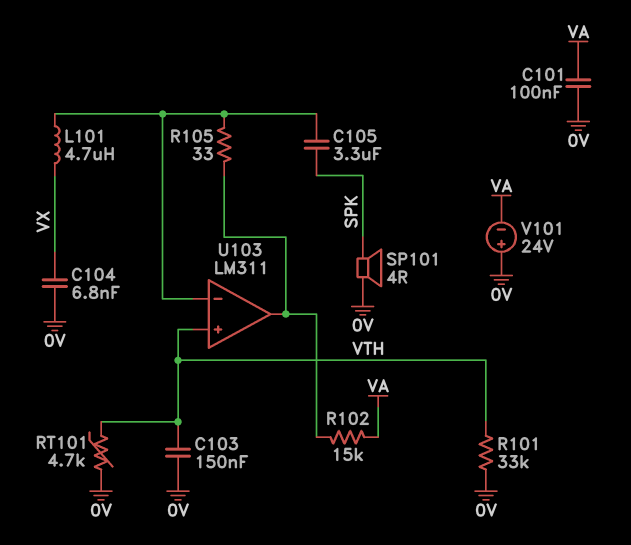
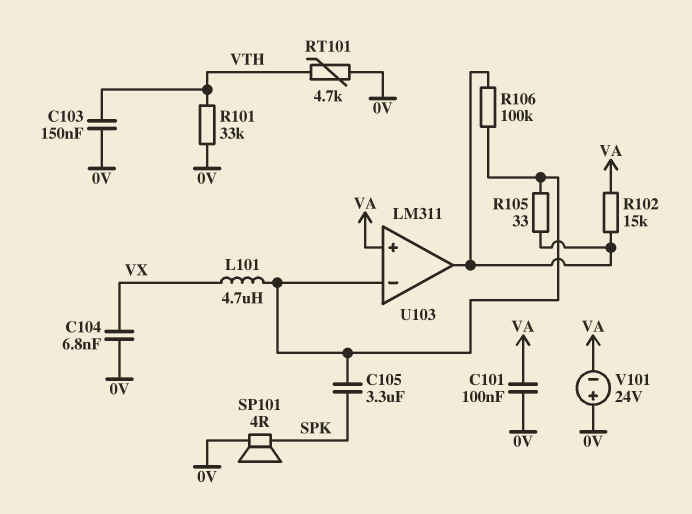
R106: none -> 100k (U103/in-, U103/out)
U103 pin in+: VTH -> VA

